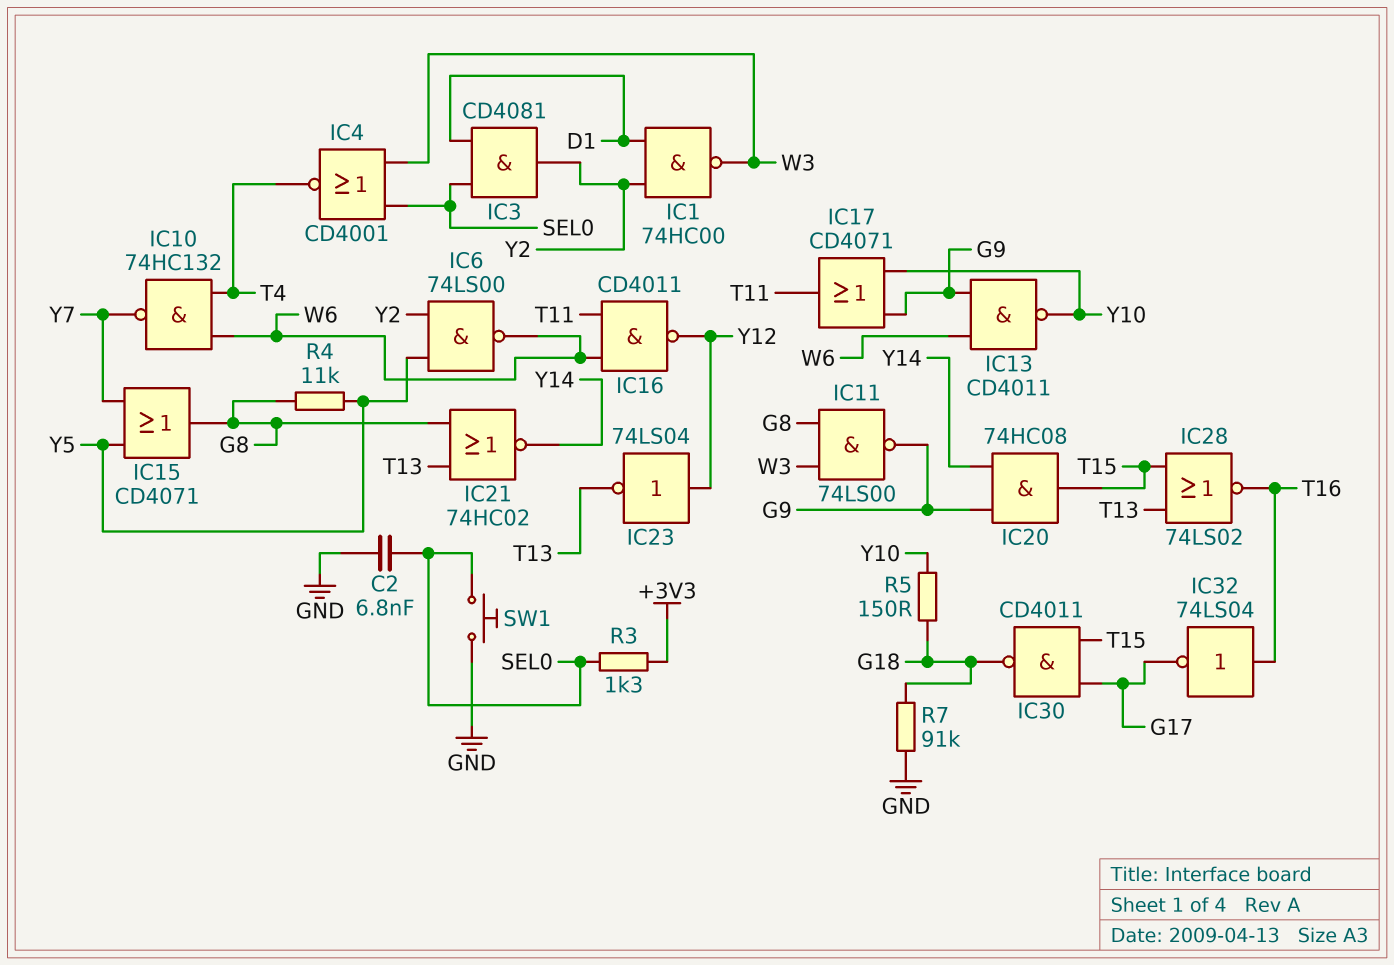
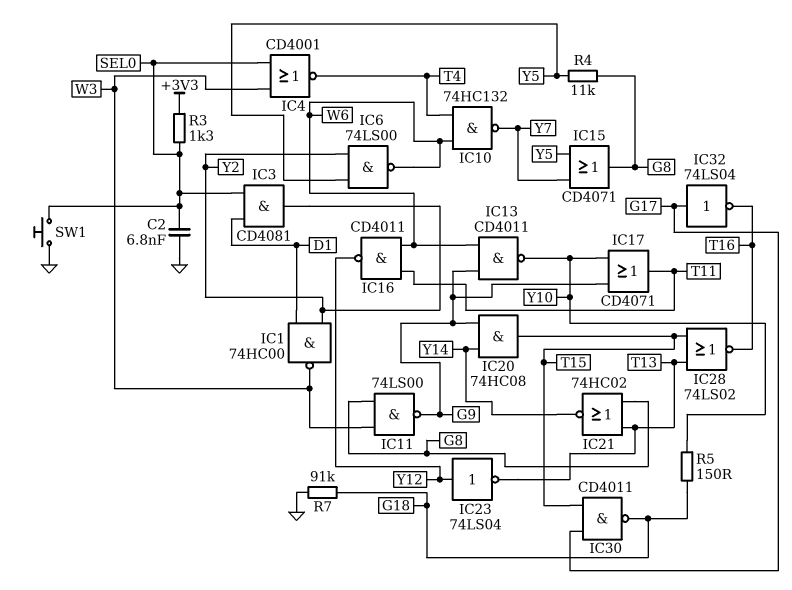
IC32: NOT 74LS04 (in T16, out G17) -> NOT 74LS04 (in G17, out T16)

